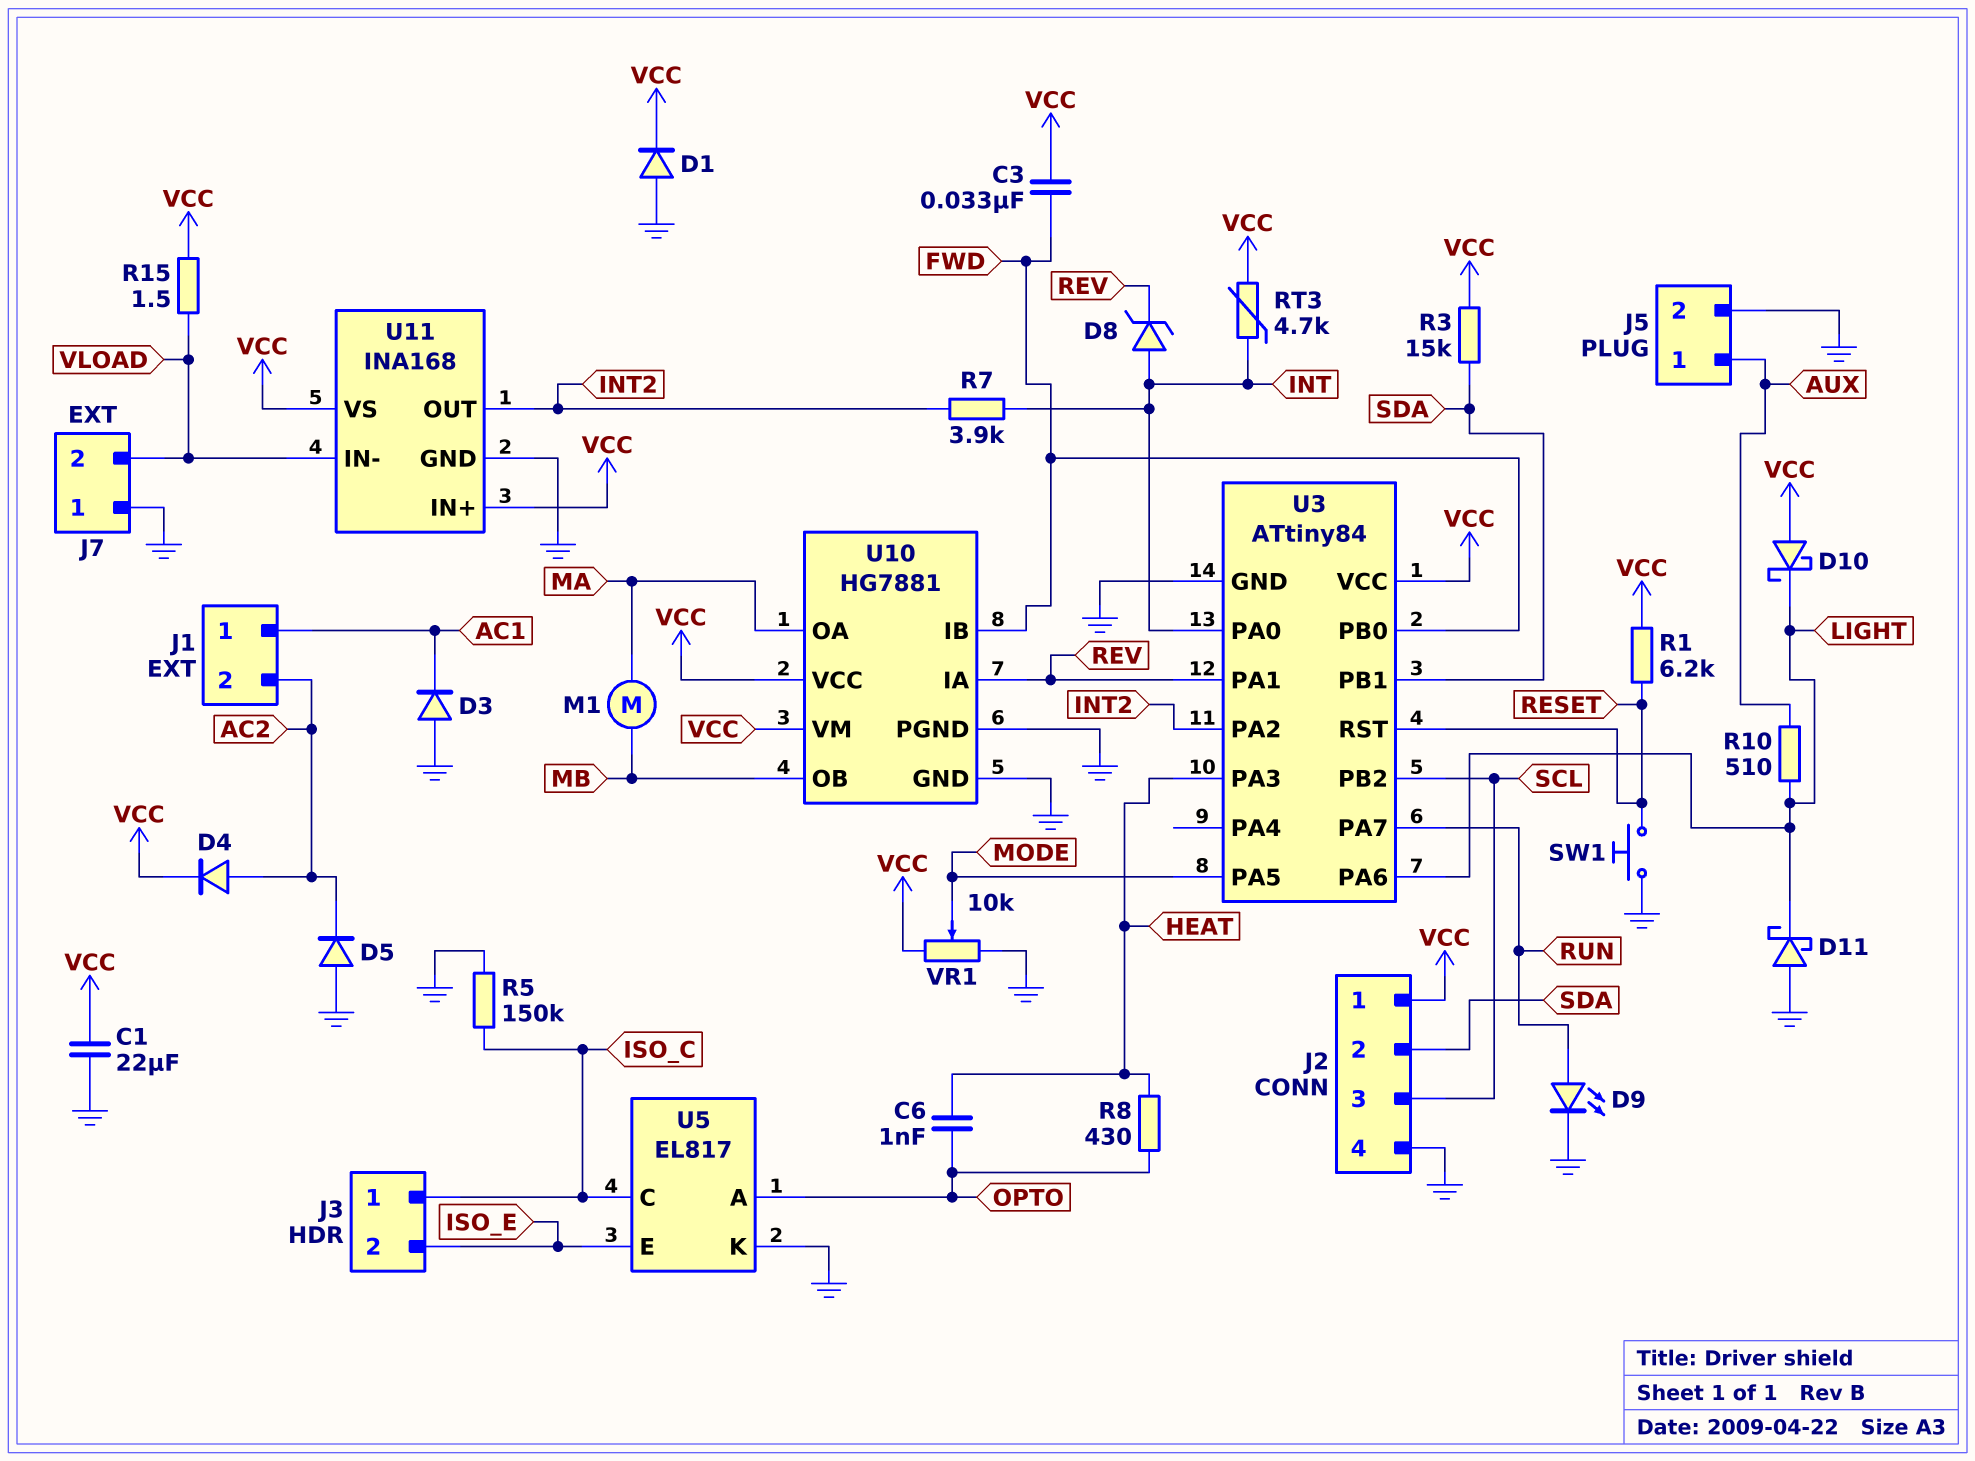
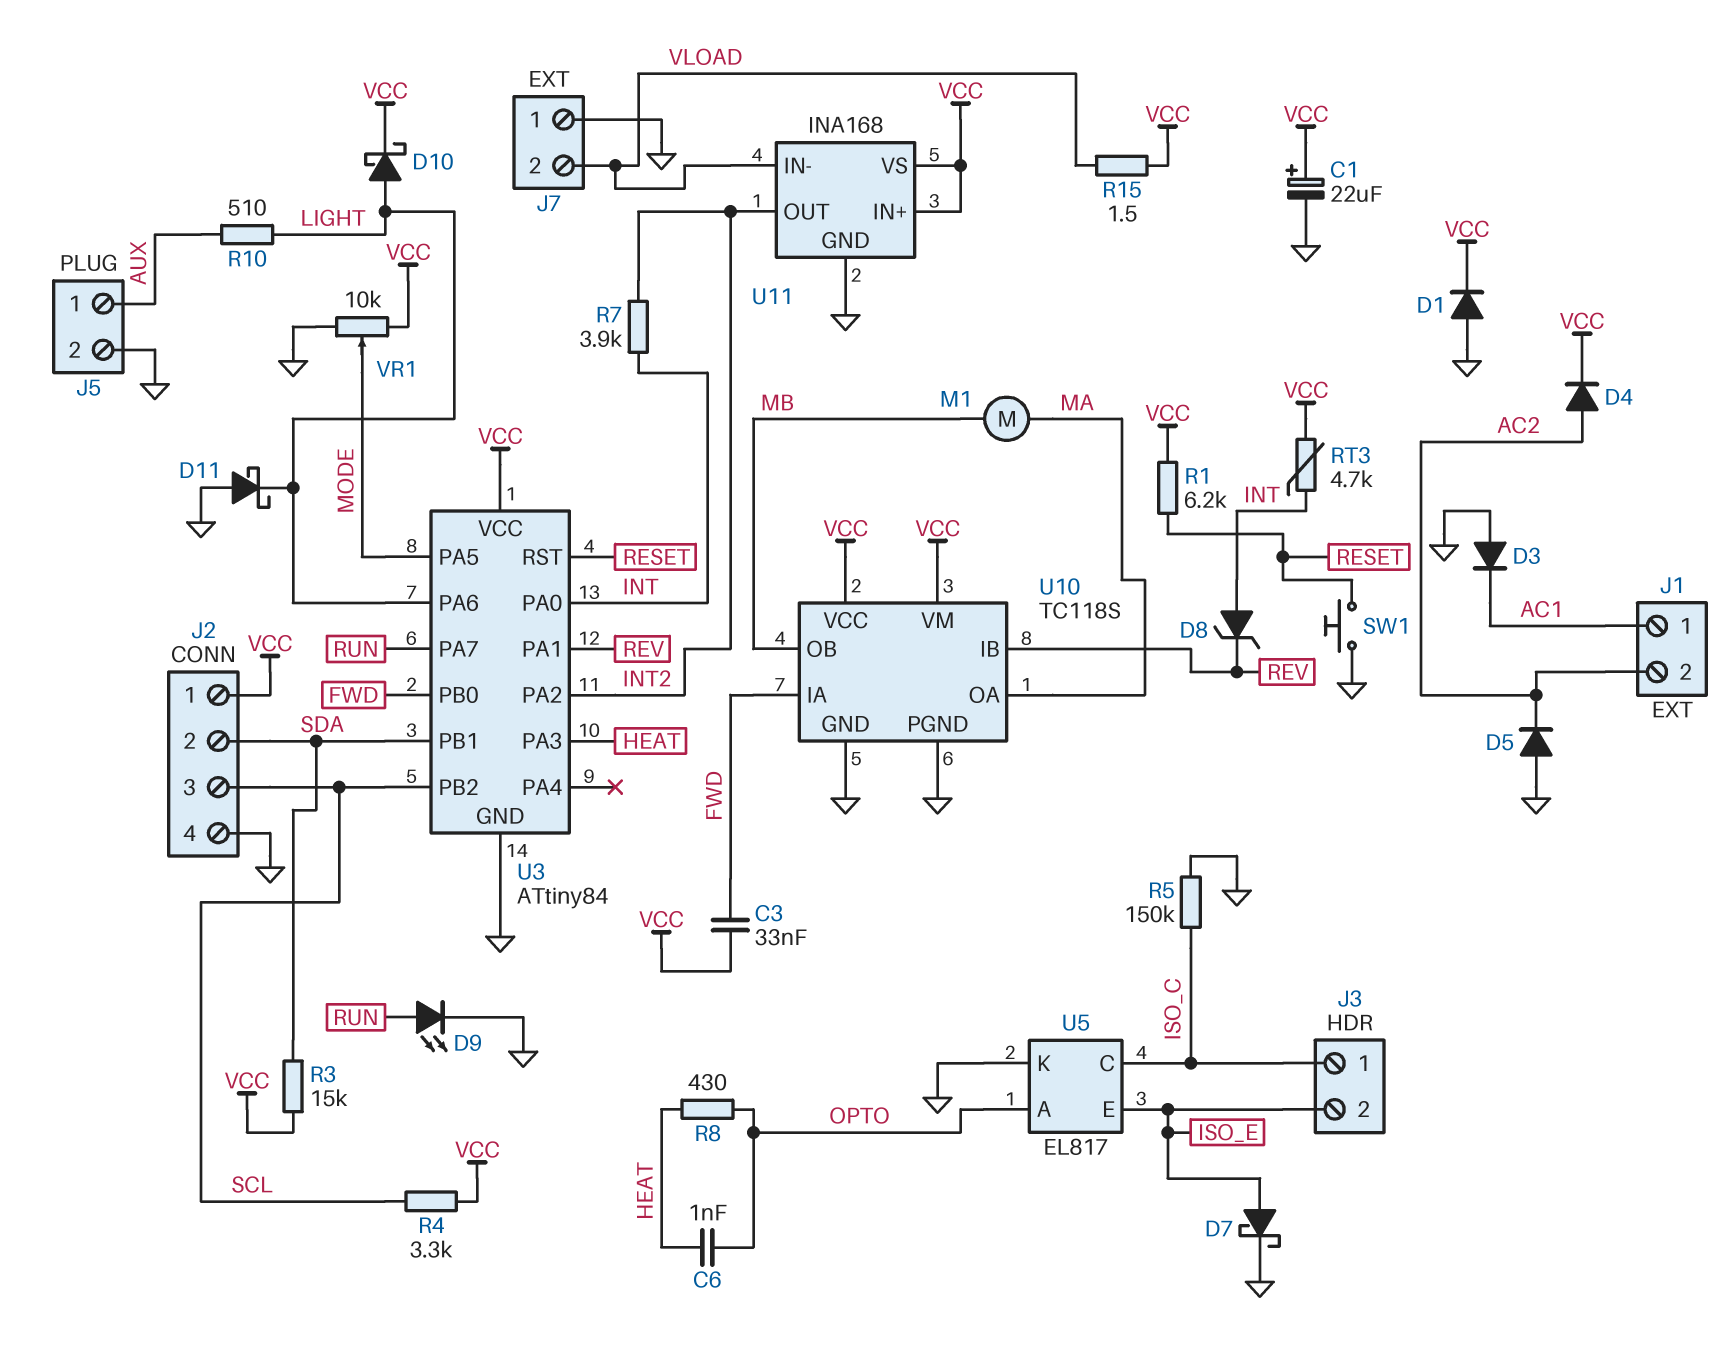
C1: 22uF (GND, VCC) -> 22uF (plus VCC, minus GND)
D7: none -> schottky (A ISO_E, K GND)
D10: schottky (A VCC, K LIGHT) -> schottky (A LIGHT, K VCC)
R4: none -> 3.3k (SCL, VCC)
U10: HG7881 -> TC118S
U10 pin IA: REV -> FWD
U10 pin IB: FWD -> REV

